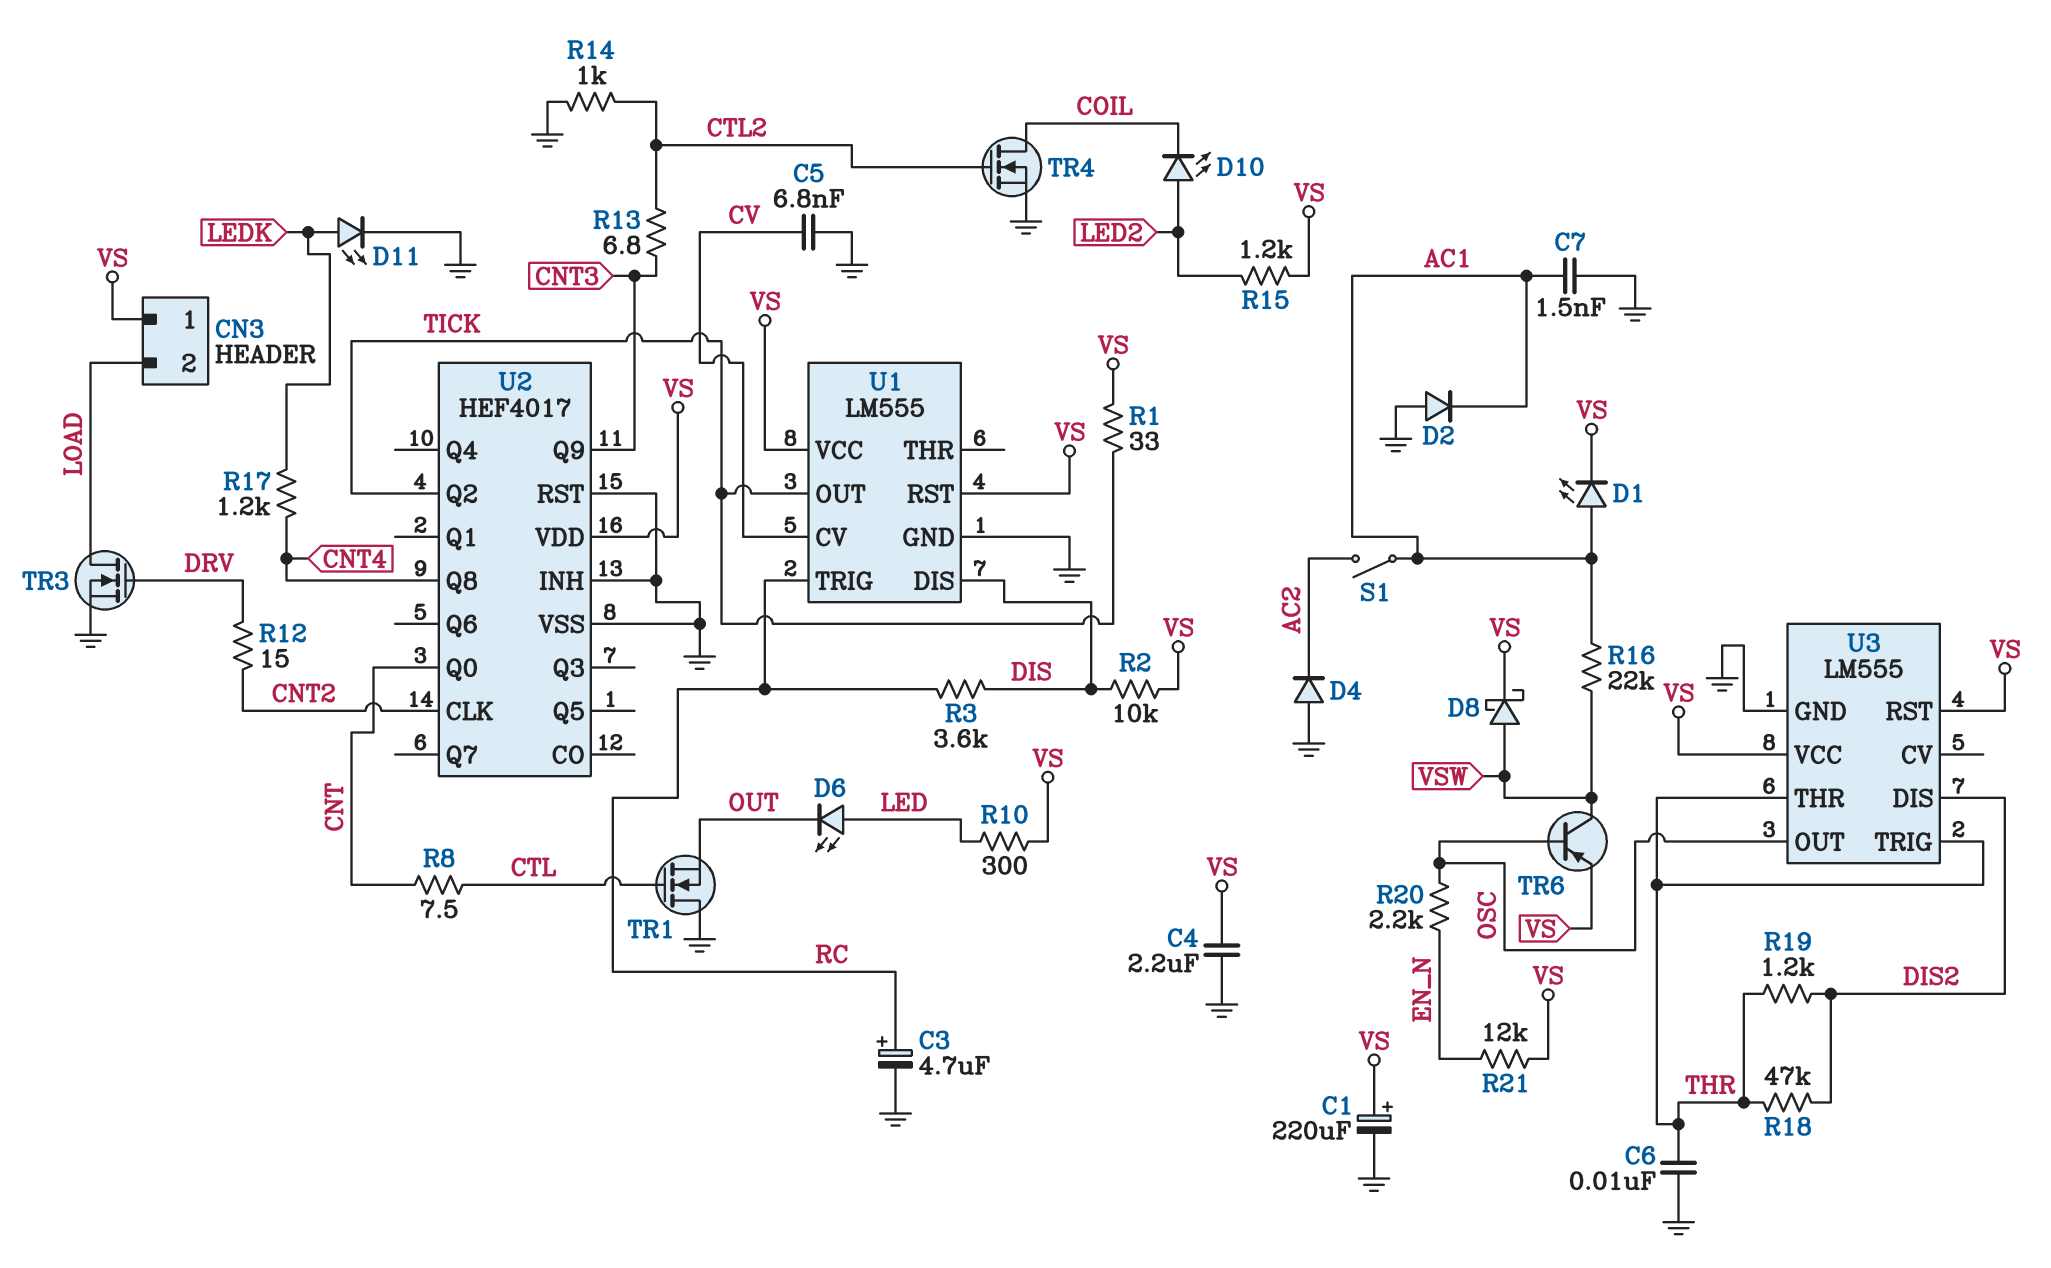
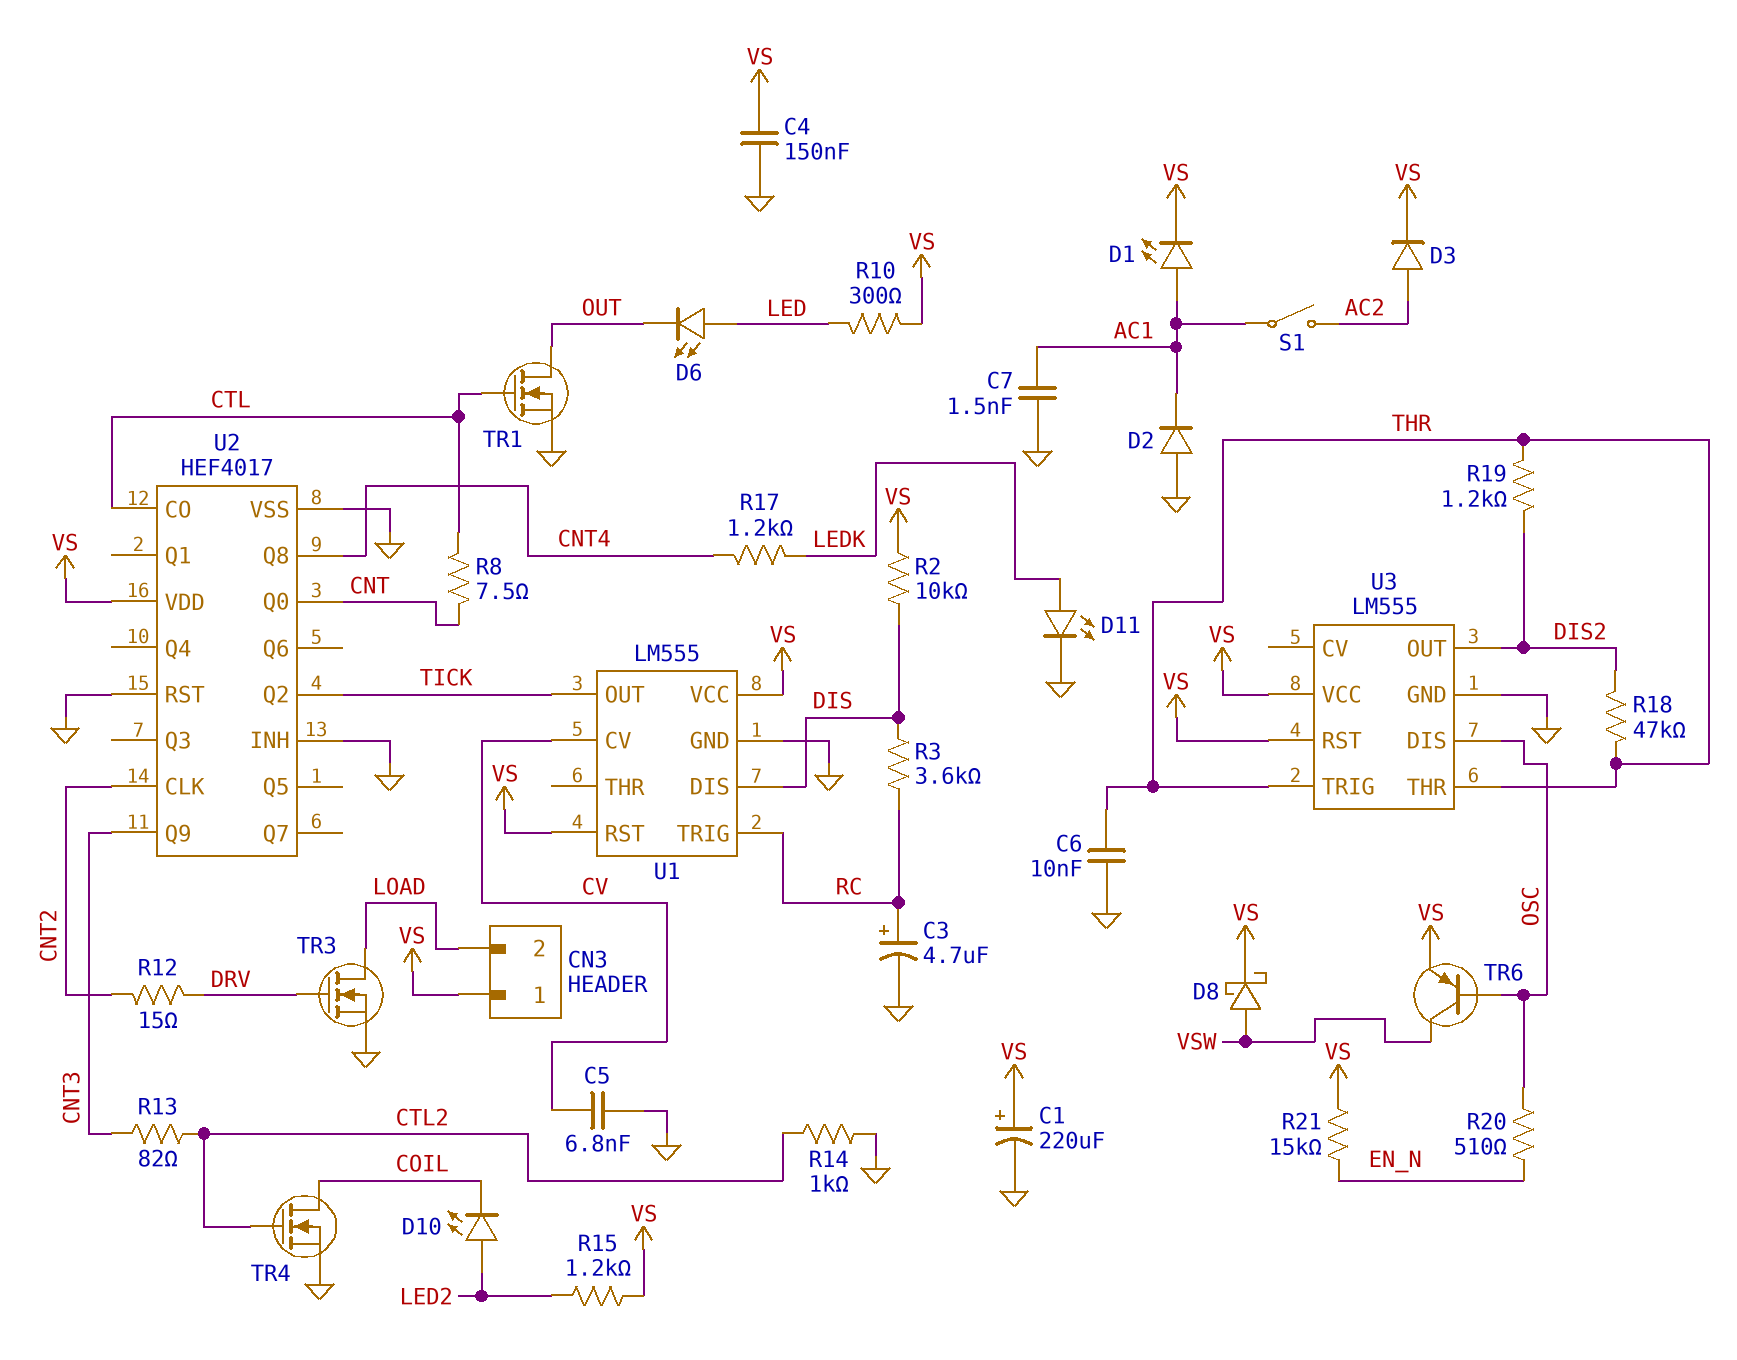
C4: 2.2uF (GND, VS) -> 150nF (GND, VS)
D3: none -> diode (A AC2, K VS)
D4: diode (A GND, K AC2) -> none
R1: 33 (TICK, VS) -> none
R13: 6.8 (CNT3, CTL2) -> 82 (CNT3, CTL2)
R16: 22k (AC1, VSW) -> none
R20: 2.2k (EN_N, OSC) -> 510 (EN_N, OSC)
R21: 12k (EN_N, VS) -> 15k (EN_N, VS)
TR1: NMOS (G CTL, D GND, S OUT) -> NMOS (G CTL, D OUT, S GND)
U2 pin CO: none -> CTL
U3 pin DIS: DIS2 -> OSC
U3 pin OUT: OSC -> DIS2

